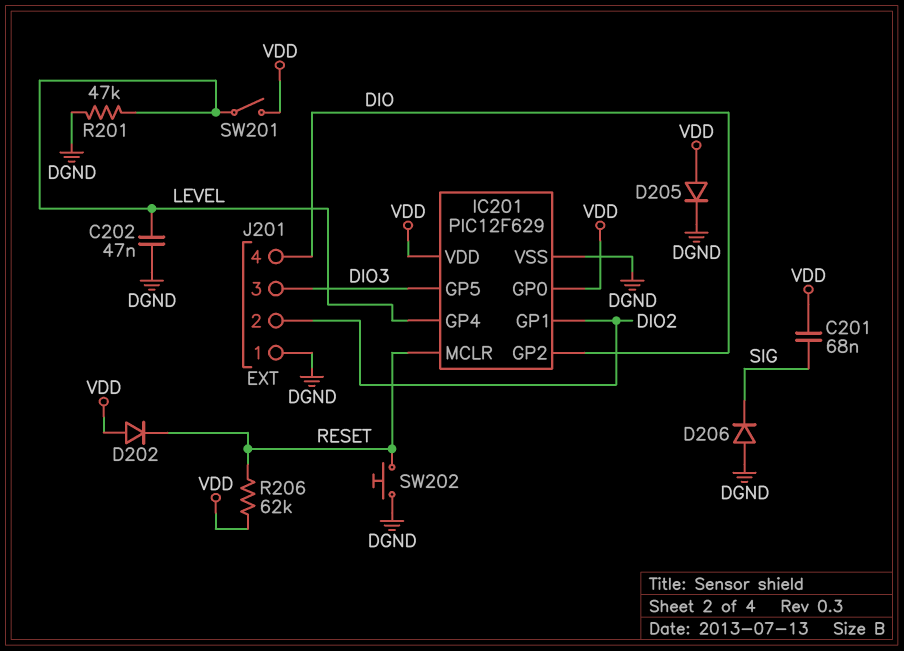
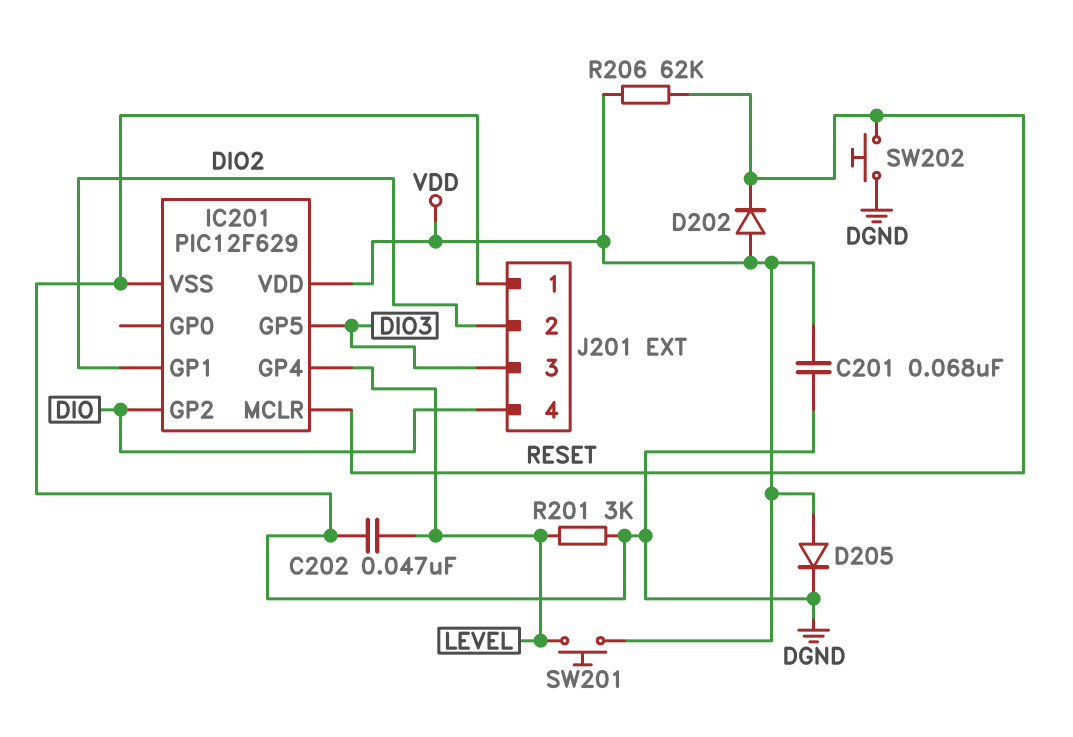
C201: 68nF (SIG, VDD) -> 68nF (DGND, VDD)
D206: diode (A DGND, K SIG) -> none
IC201 pin GP0: VDD -> none
R201: 47k (DGND, LEVEL) -> 3k (DGND, LEVEL)
SW201: switch (LEVEL, VDD) -> button (LEVEL, VDD)

